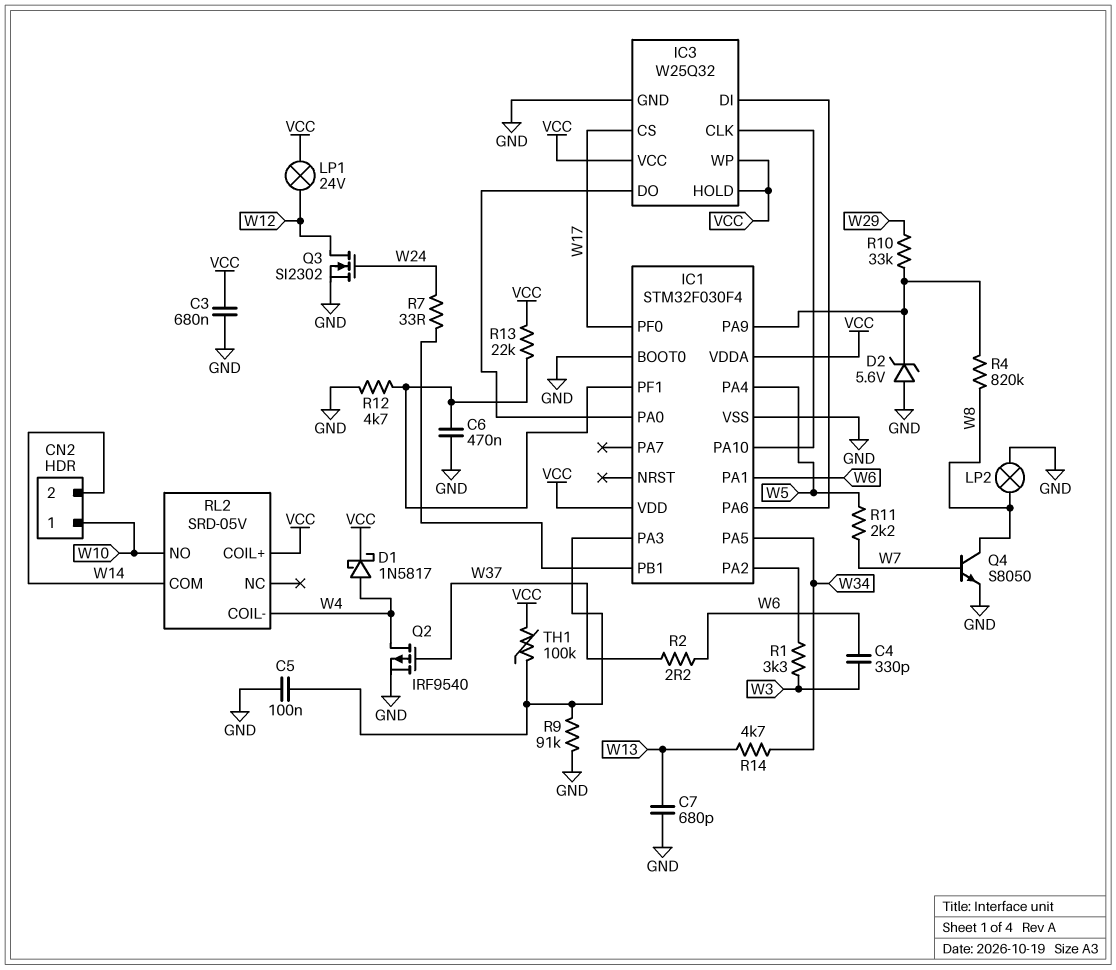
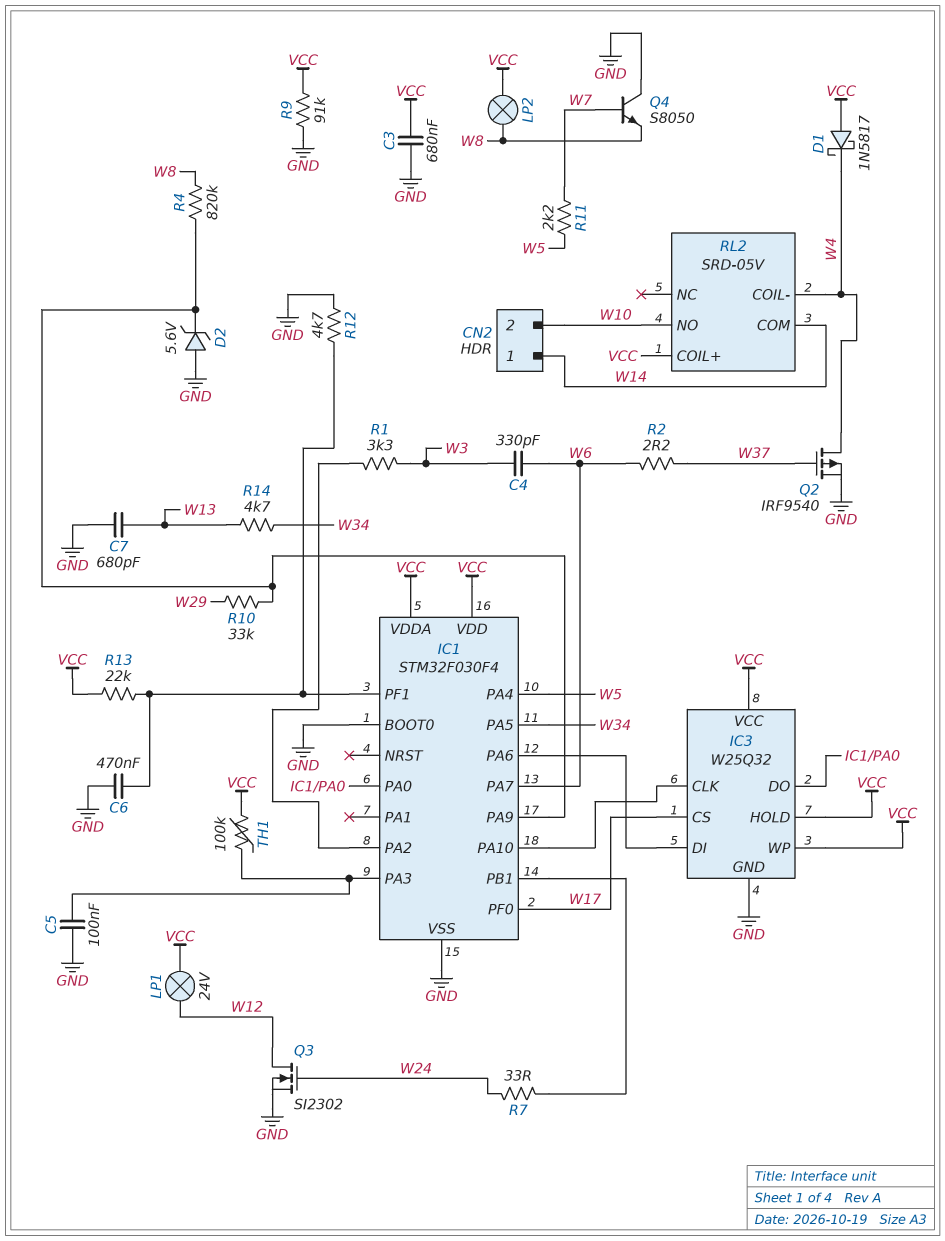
CN2 pin 1: W10 -> W14
CN2 pin 2: W14 -> W10
D1: schottky 1N5817 (A W4, K VCC) -> schottky 1N5817 (A VCC, K W4)
IC1 pin PA1: W6 -> none
IC1 pin PA7: none -> W6
LP2: lamp (GND, W8) -> lamp (VCC, W8)
Q4: NPN S8050 (B W7, C W8, E GND) -> NPN S8050 (B W7, C GND, E W8)
R9: 91k (GND, IC1/PA3) -> 91k (GND, VCC)

